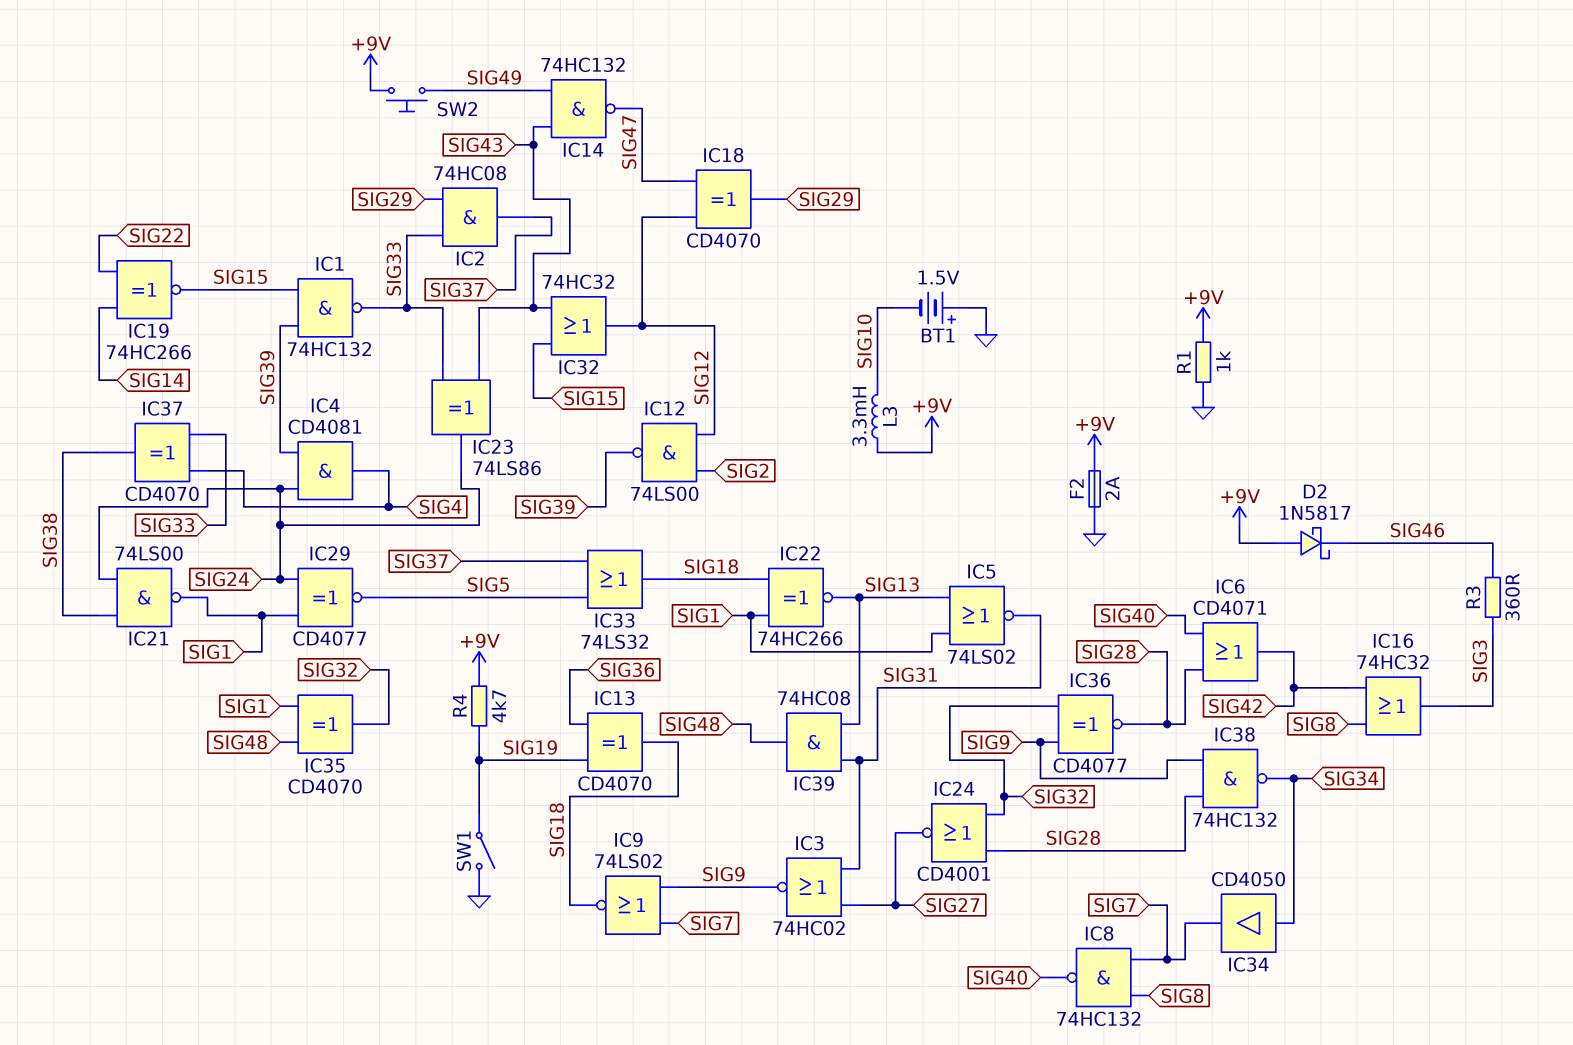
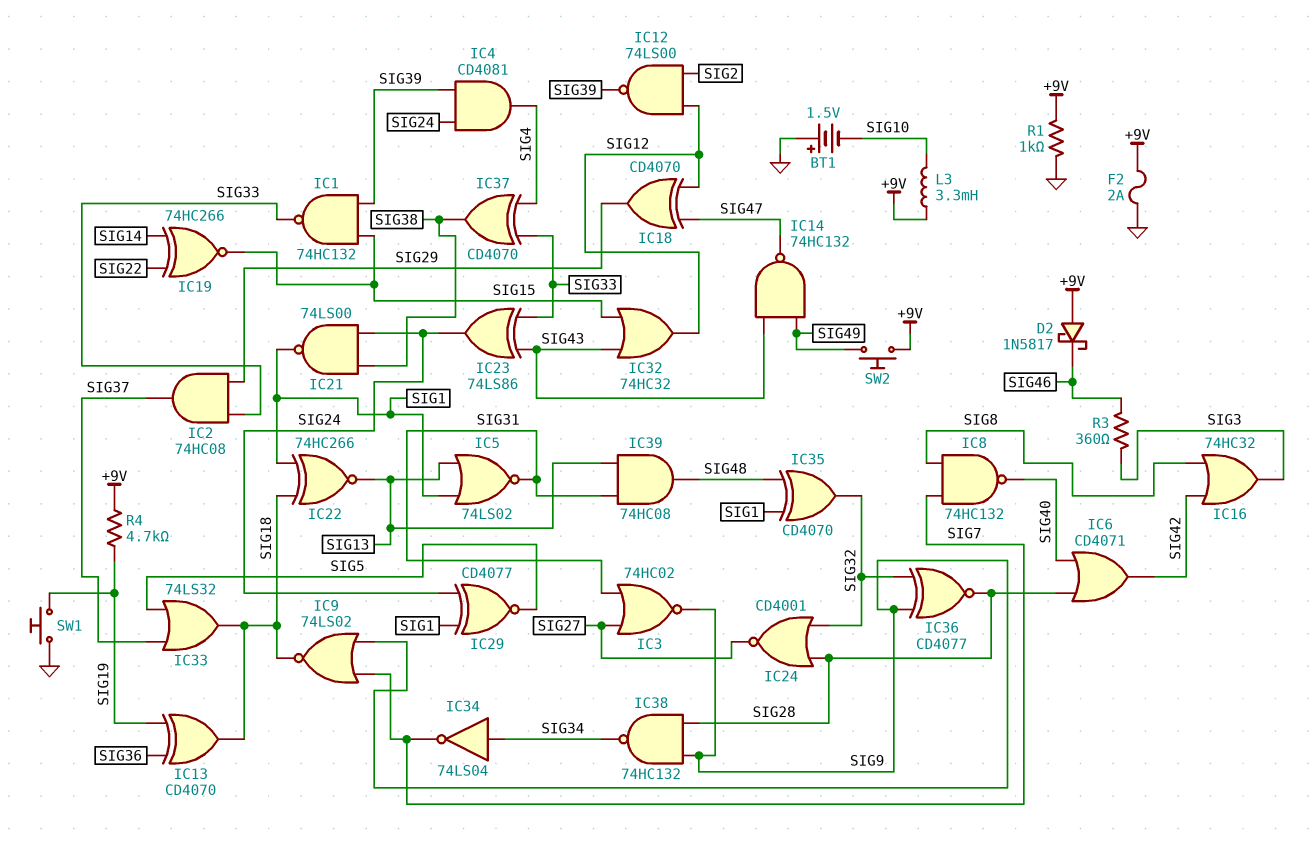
IC34: buffer CD4050 (in SIG34, out SIG7) -> NOT 74LS04 (in SIG34, out SIG7)
SW1: switch (GND, SIG19) -> button (GND, SIG19)

